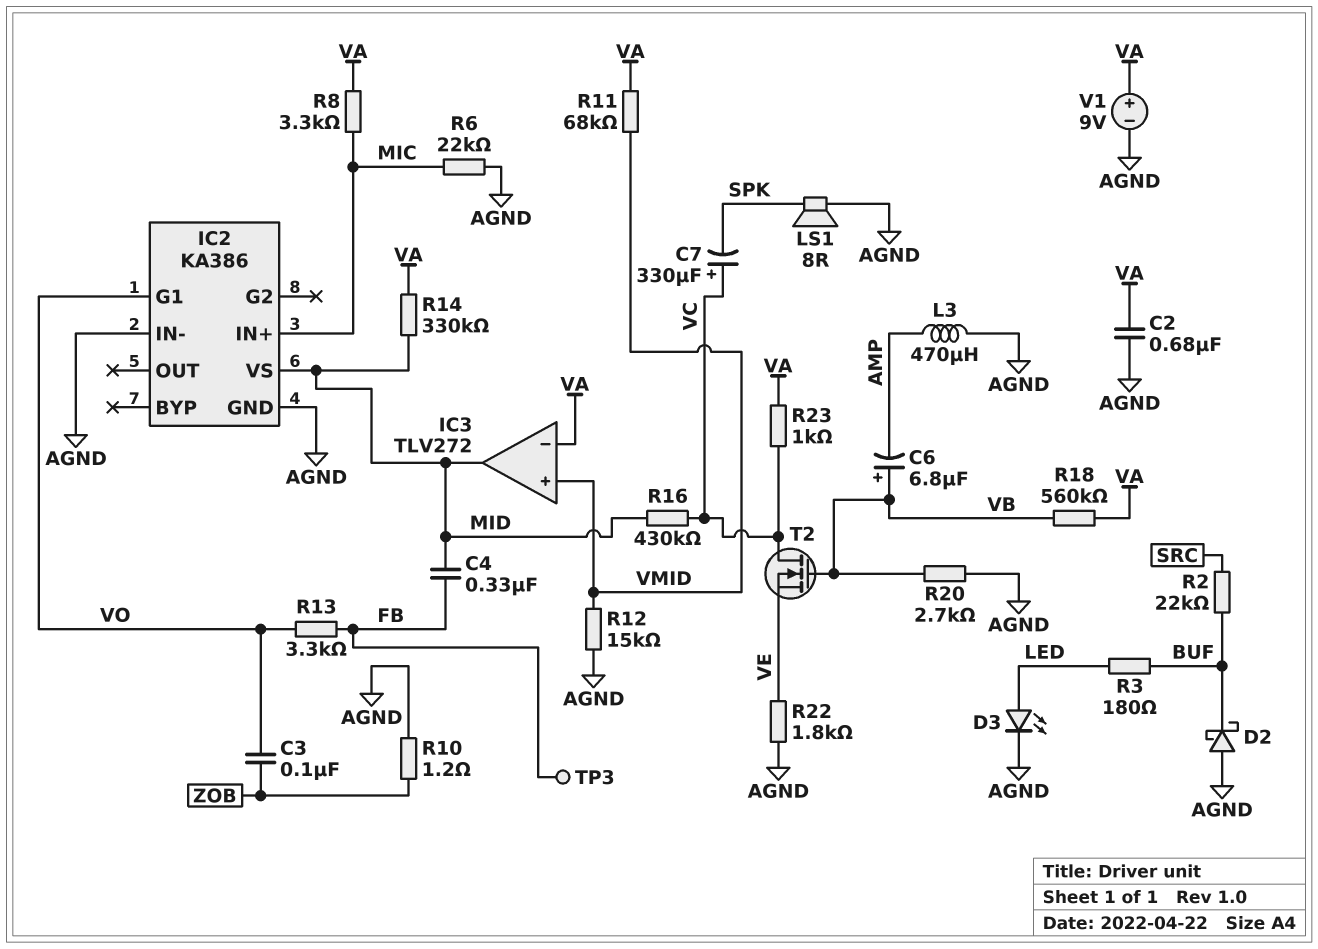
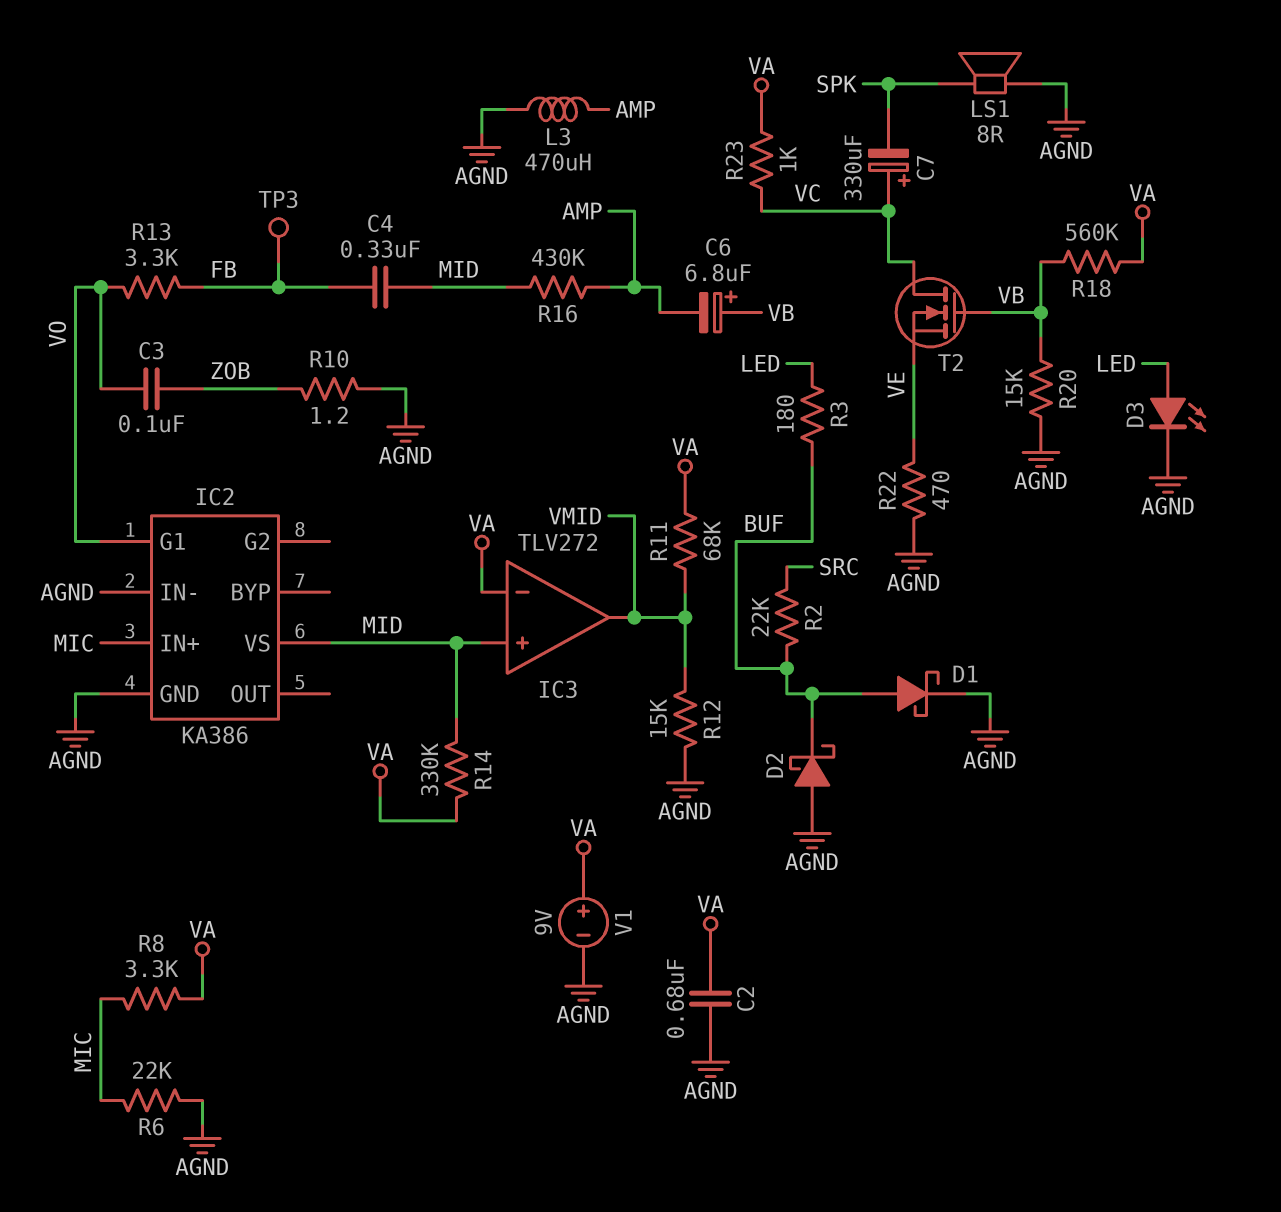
D1: none -> schottky (A BUF, K AGND)
IC3 pin in+: VMID -> MID
IC3 pin out: MID -> VMID
R16: 430k (MID, VC) -> 430k (AMP, MID)
R20: 2.7k (AGND, VB) -> 15k (AGND, VB)
R22: 1.8k (AGND, VE) -> 470 (AGND, VE)

